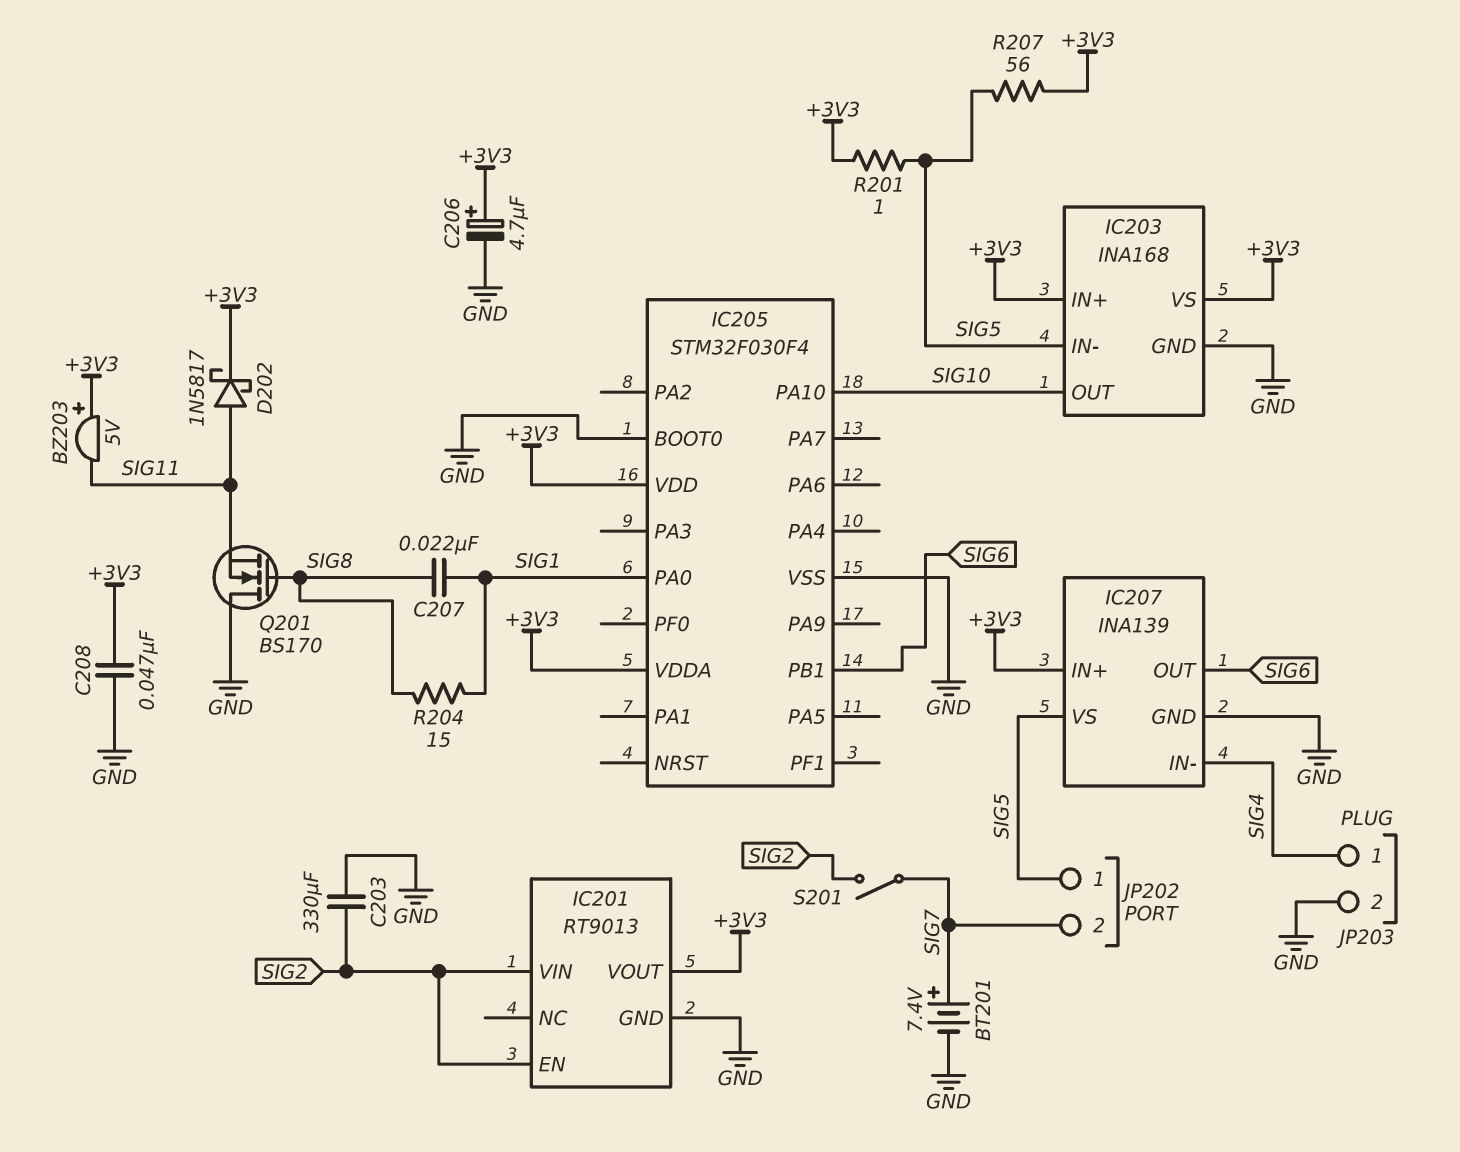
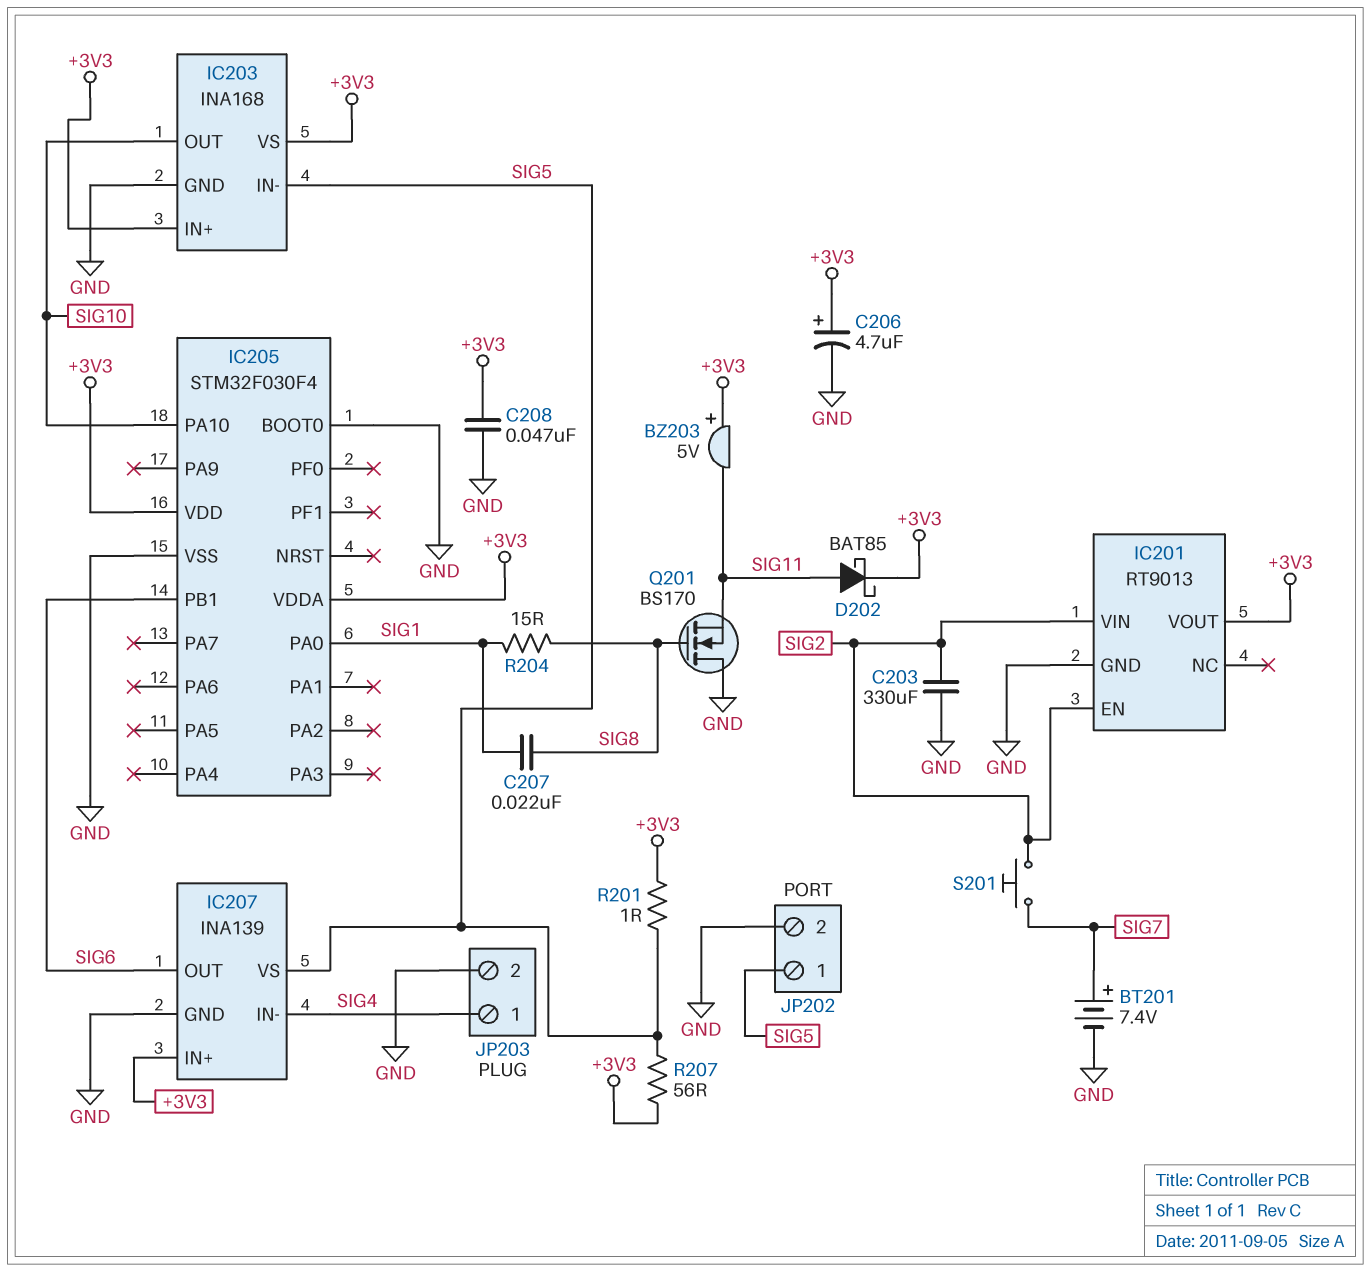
D202: schottky 1N5817 (A SIG11, K +3V3) -> schottky BAT85 (A SIG11, K +3V3)
JP202 pin 2: SIG7 -> GND
S201: switch (SIG2, SIG7) -> button (SIG2, SIG7)

